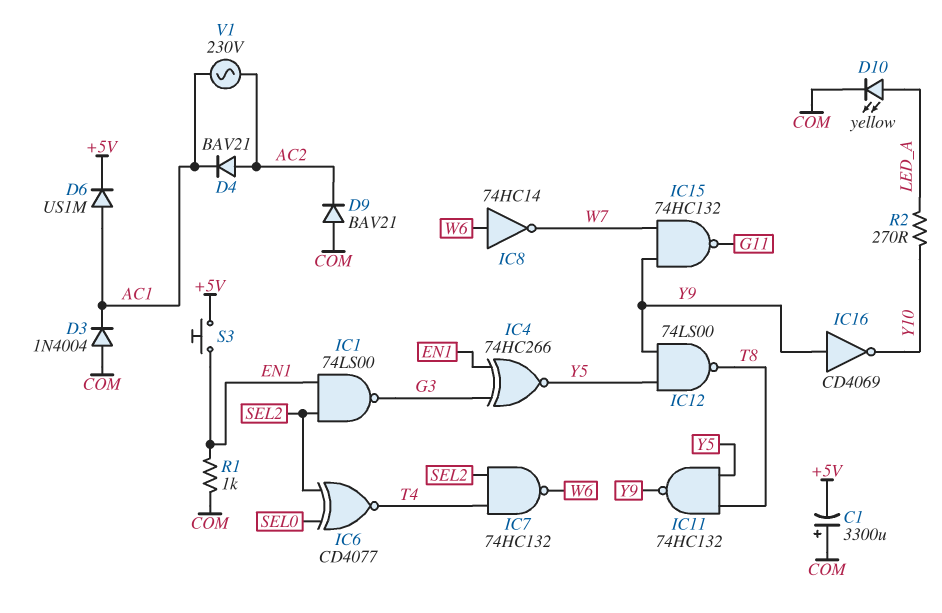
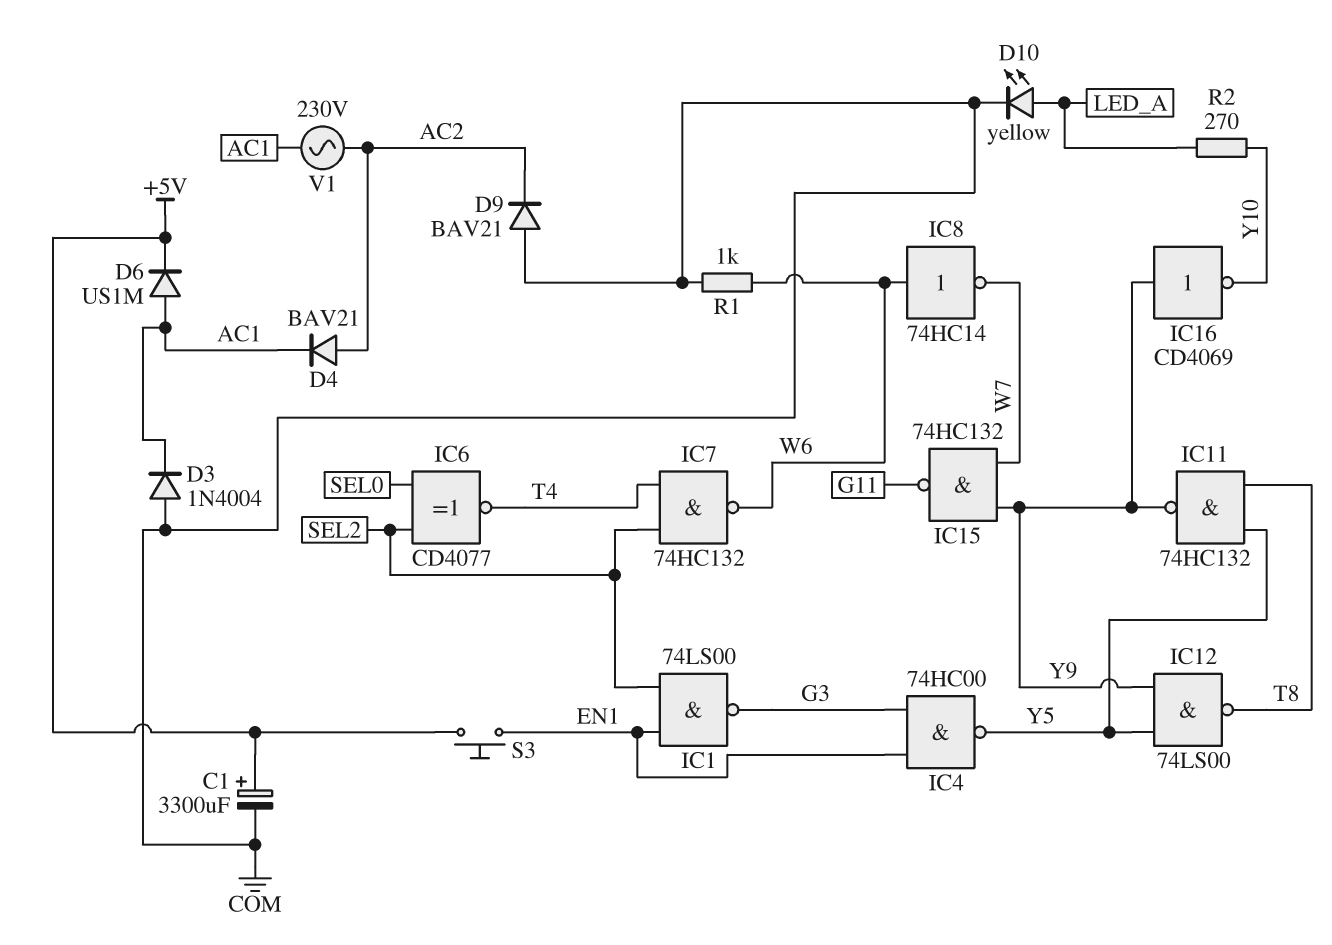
C1: 3300uF (plus COM, minus +5V) -> 3300uF (plus +5V, minus COM)
IC4: XNOR 74HC266 (in EN1, in G3, out Y5) -> NAND 74HC00 (in EN1, in G3, out Y5)
R1: 1k (COM, EN1) -> 1k (COM, W6)

